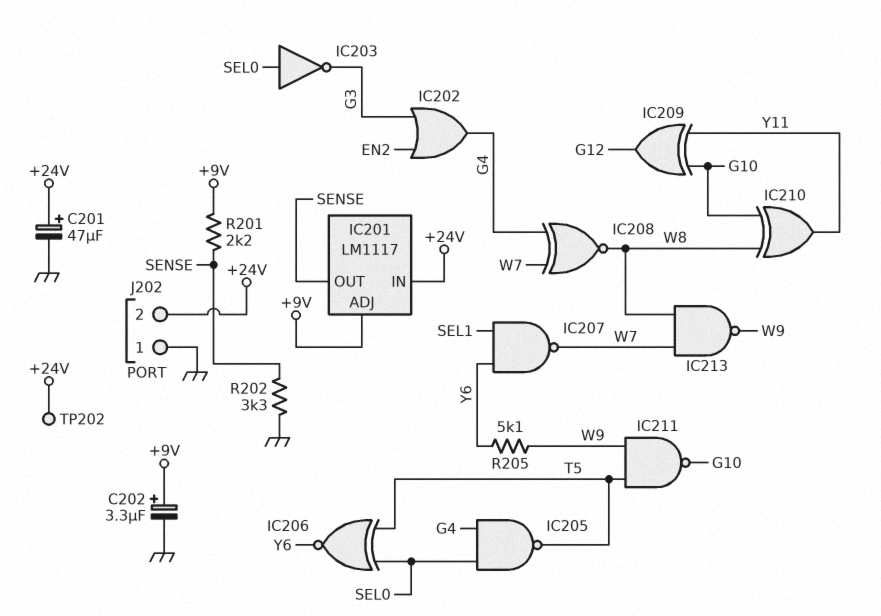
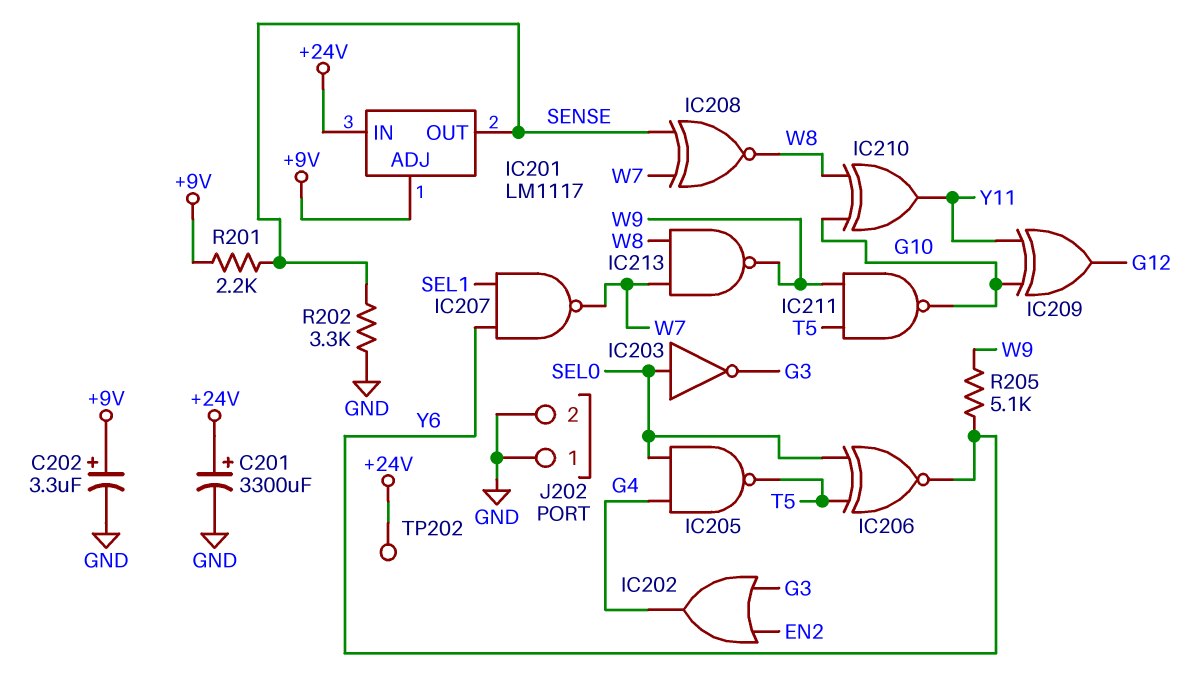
C201: 47uF (plus +24V, minus GND) -> 3300uF (plus +24V, minus GND)
IC208: XNOR (in G4, in W7, out W8) -> XNOR (in SENSE, in W7, out W8)
J202 pin 2: +24V -> GND

